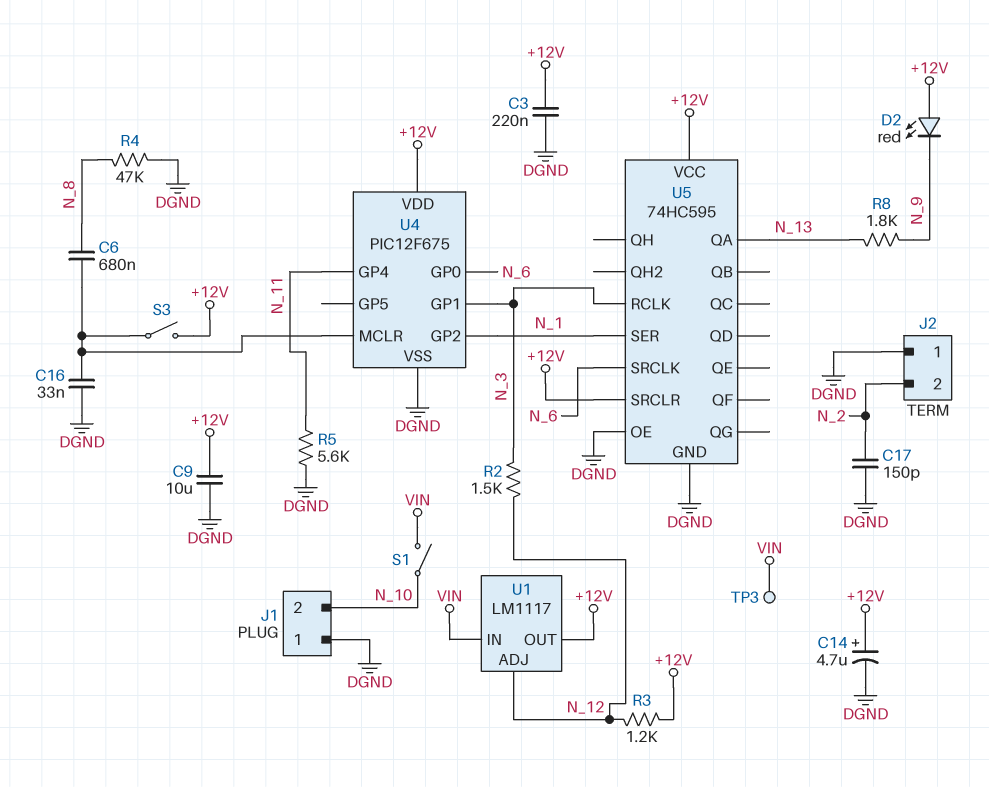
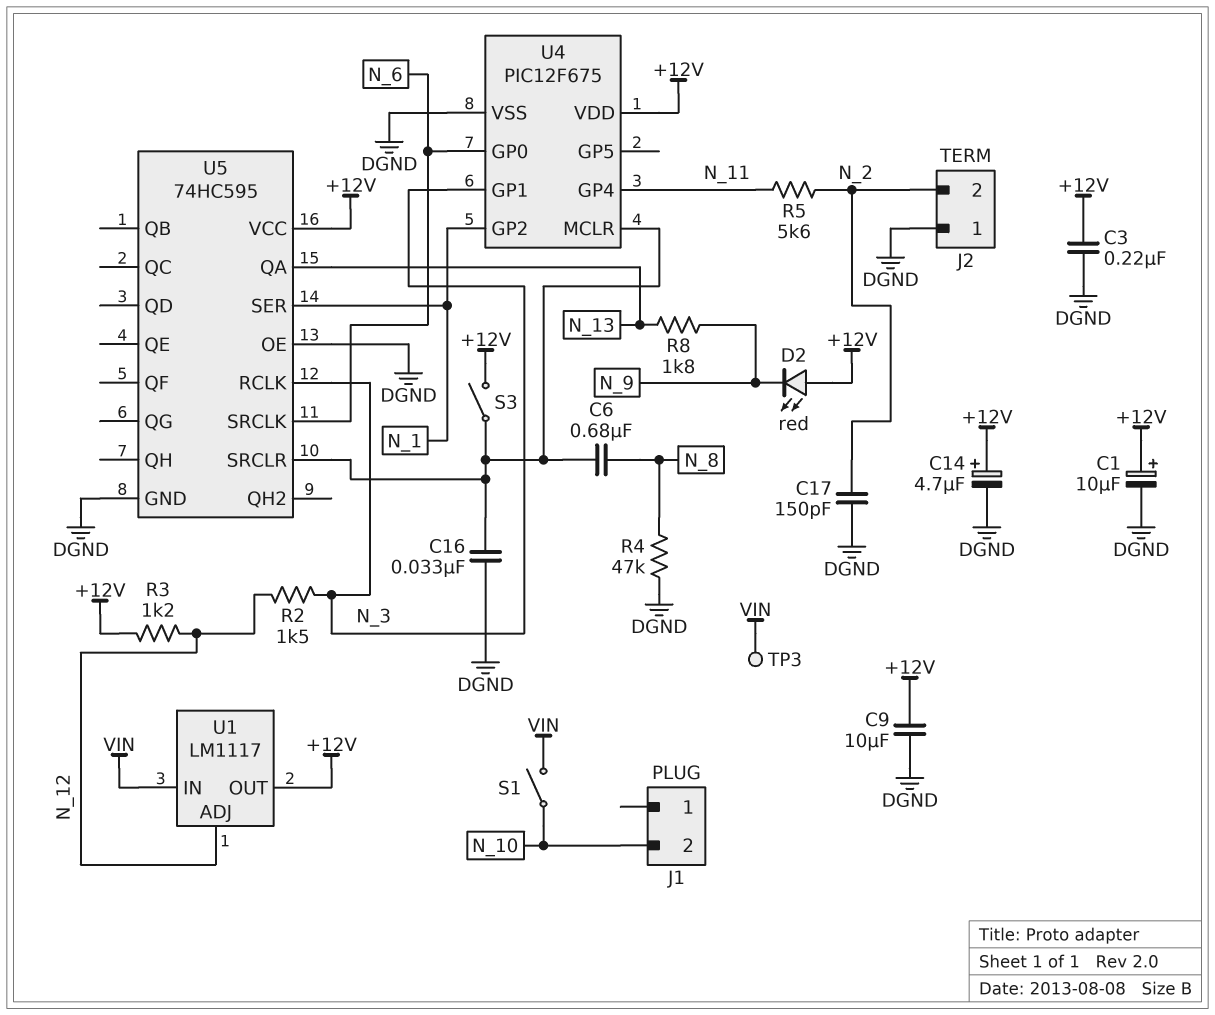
C1: none -> 10uF (plus +12V, minus DGND)
J1 pin 1: DGND -> none
R5: 5.6k (DGND, N_11) -> 5.6k (N_2, N_11)
U5 pin SRCLR: +12V -> U4/MCLR

